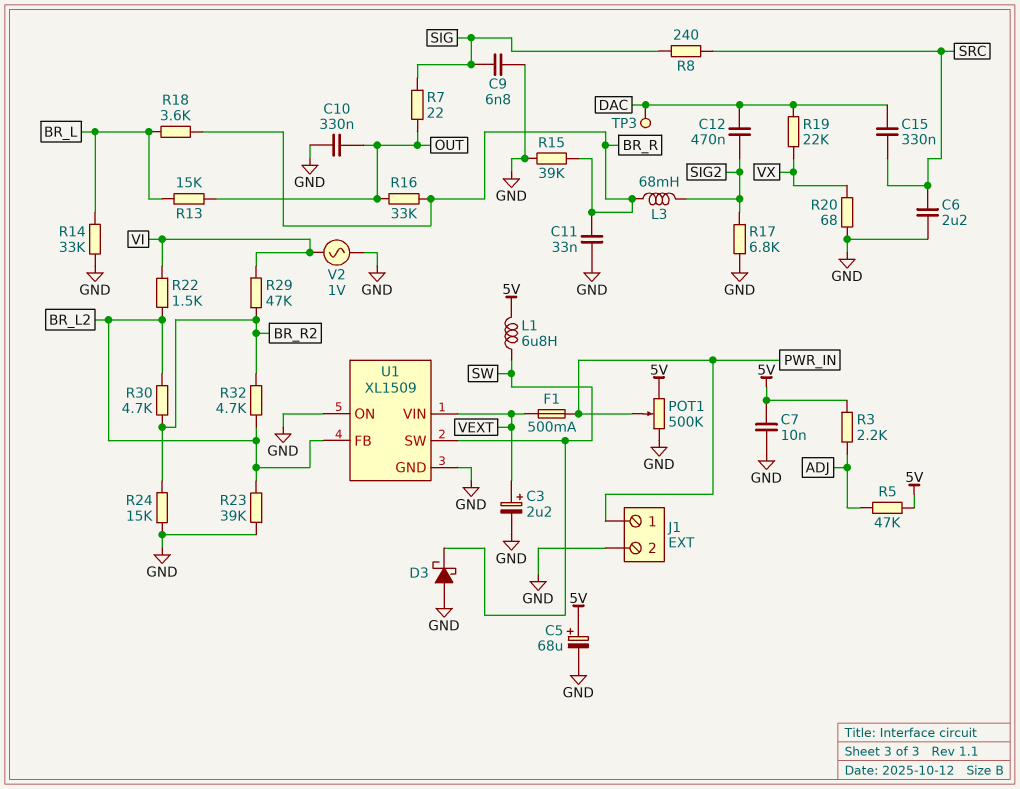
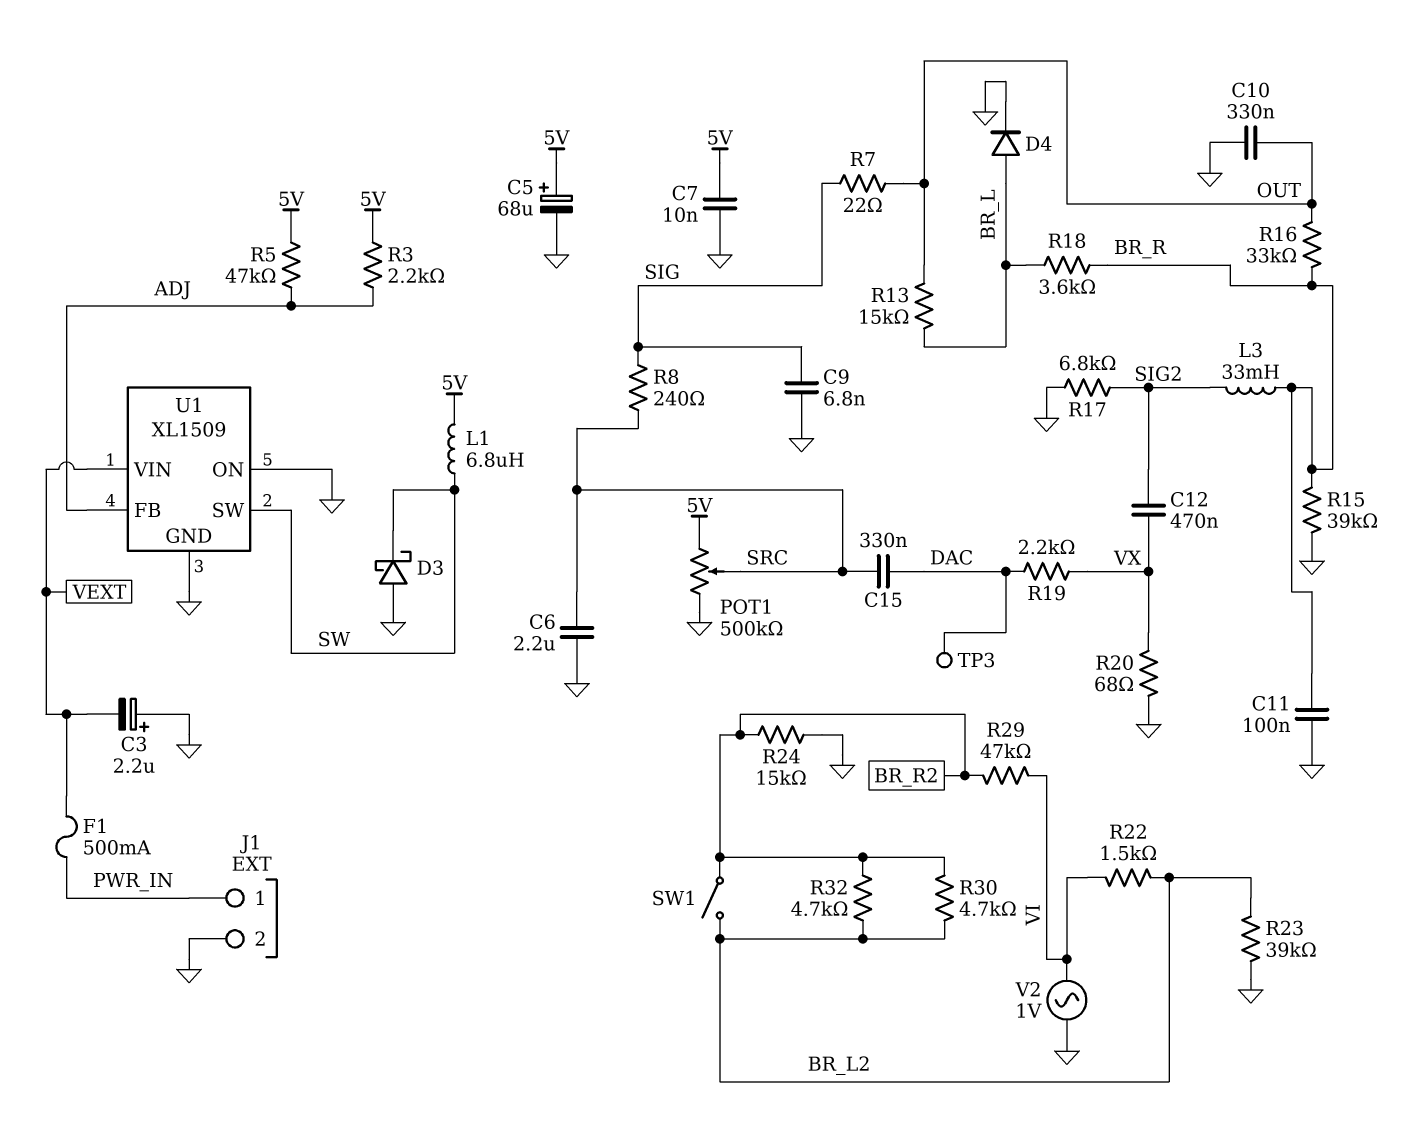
C3: 2.2uF (plus VEXT, minus GND) -> 2.2uF (plus GND, minus VEXT)
C11: 33nF (BR_R, GND) -> 100nF (BR_R, GND)
C12: 470nF (DAC, SIG2) -> 470nF (SIG2, VX)
D4: none -> diode (A BR_L, K GND)
L3: 68mH (BR_R, SIG2) -> 33mH (BR_R, SIG2)
POT1: 500k (5V, GND, wiper PWR_IN) -> 500k (5V, GND, wiper SRC)
R14: 33k (BR_L, GND) -> none
R19: 22k (DAC, VX) -> 2.2k (DAC, VX)
SW1: none -> switch (BR_L2, BR_R2)
U1 pin FB: BR_L2 -> ADJ

